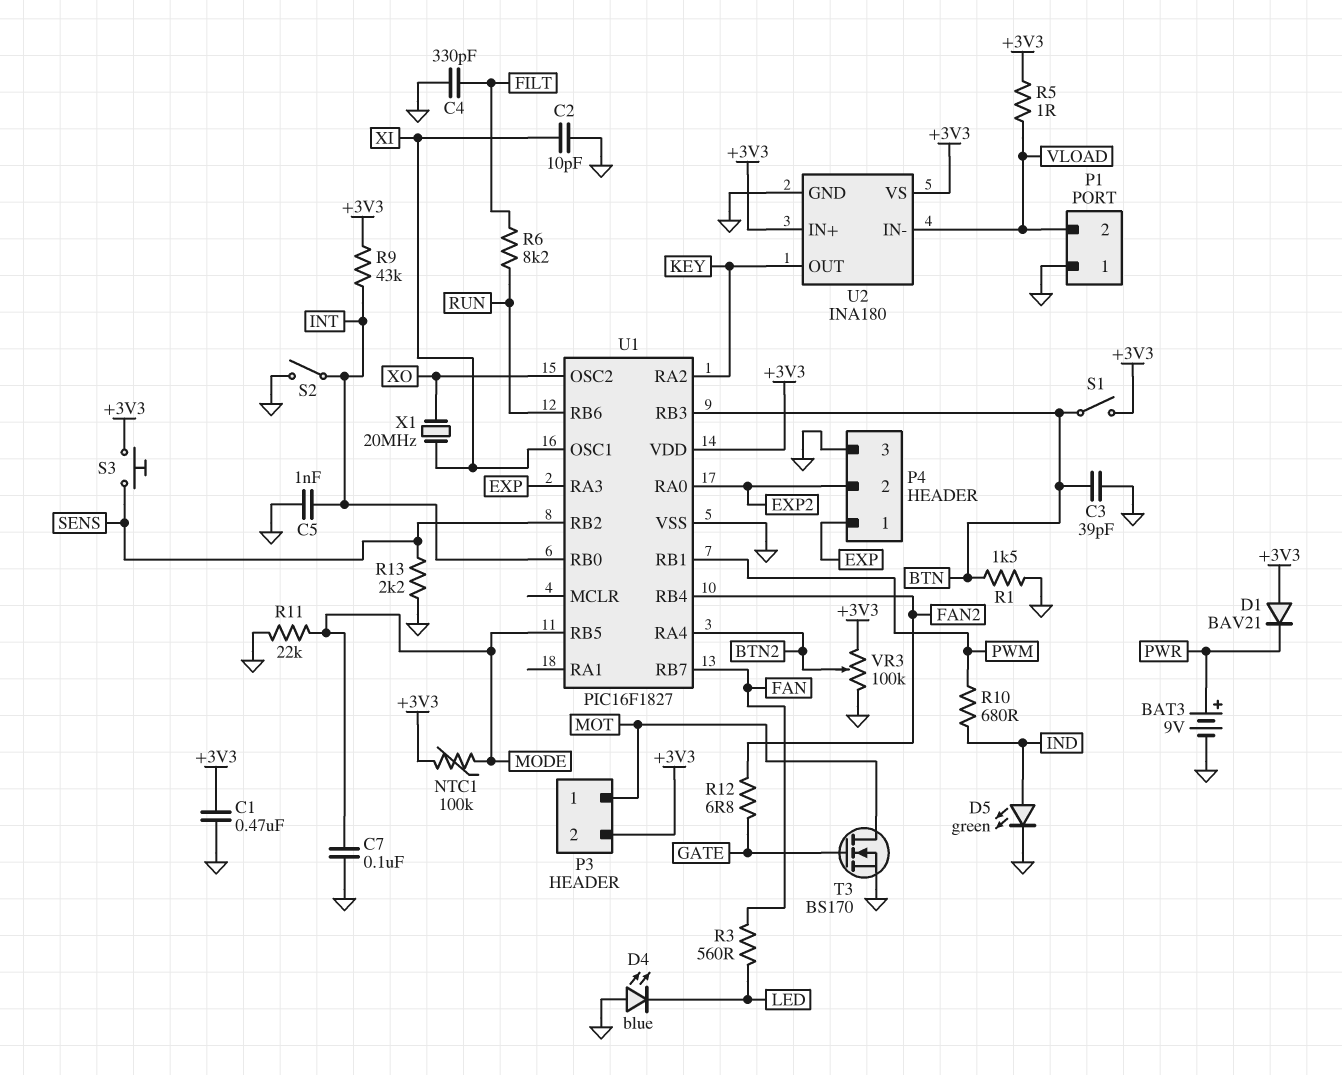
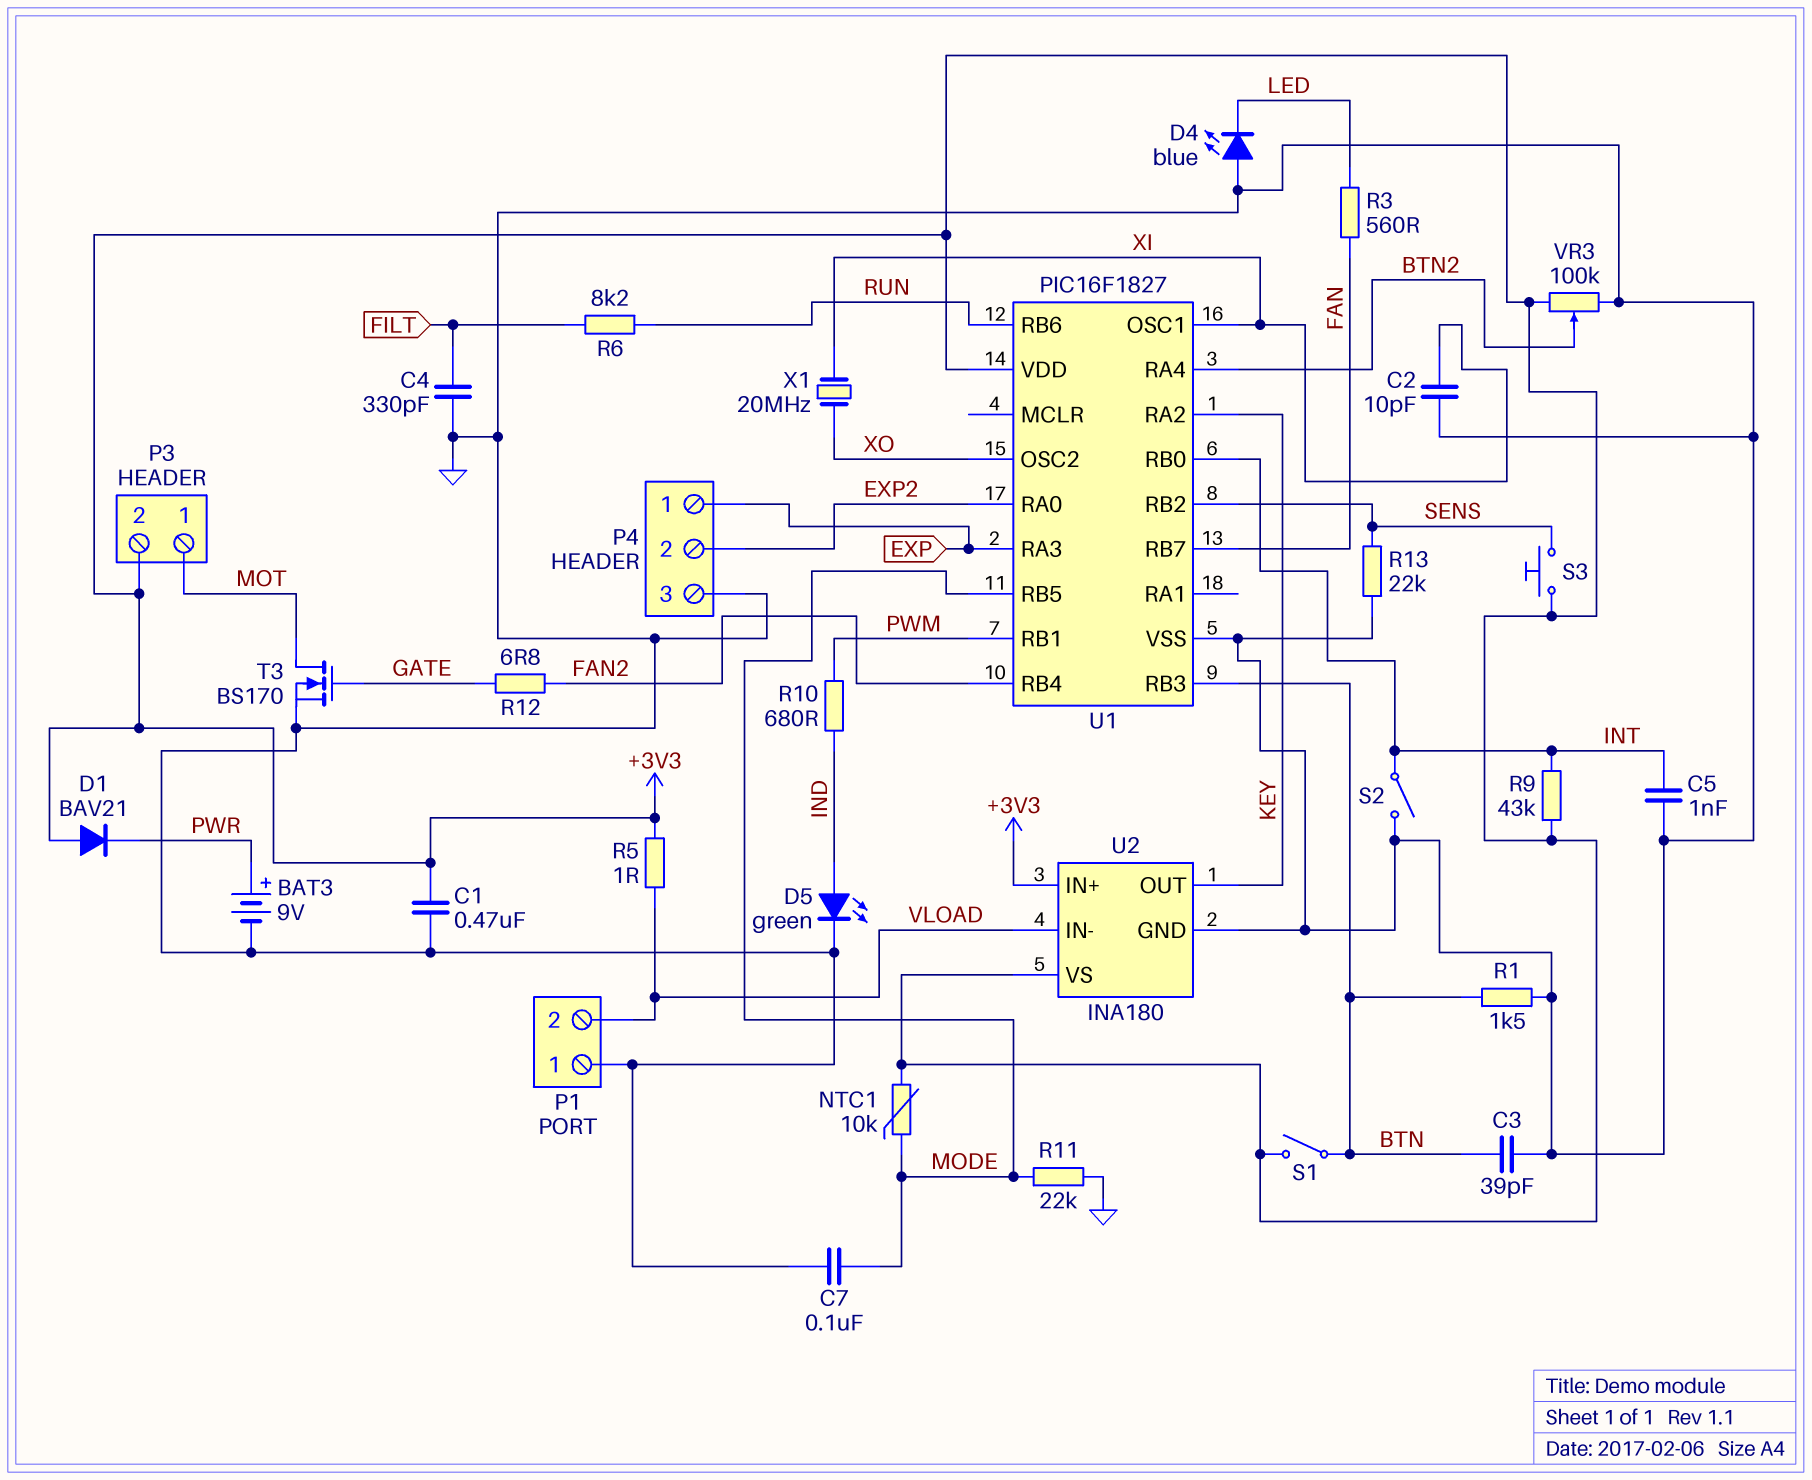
NTC1: 100k (+3V3, MODE) -> 10k (+3V3, MODE)
R13: 2.2k (GND, SENS) -> 22k (GND, SENS)

